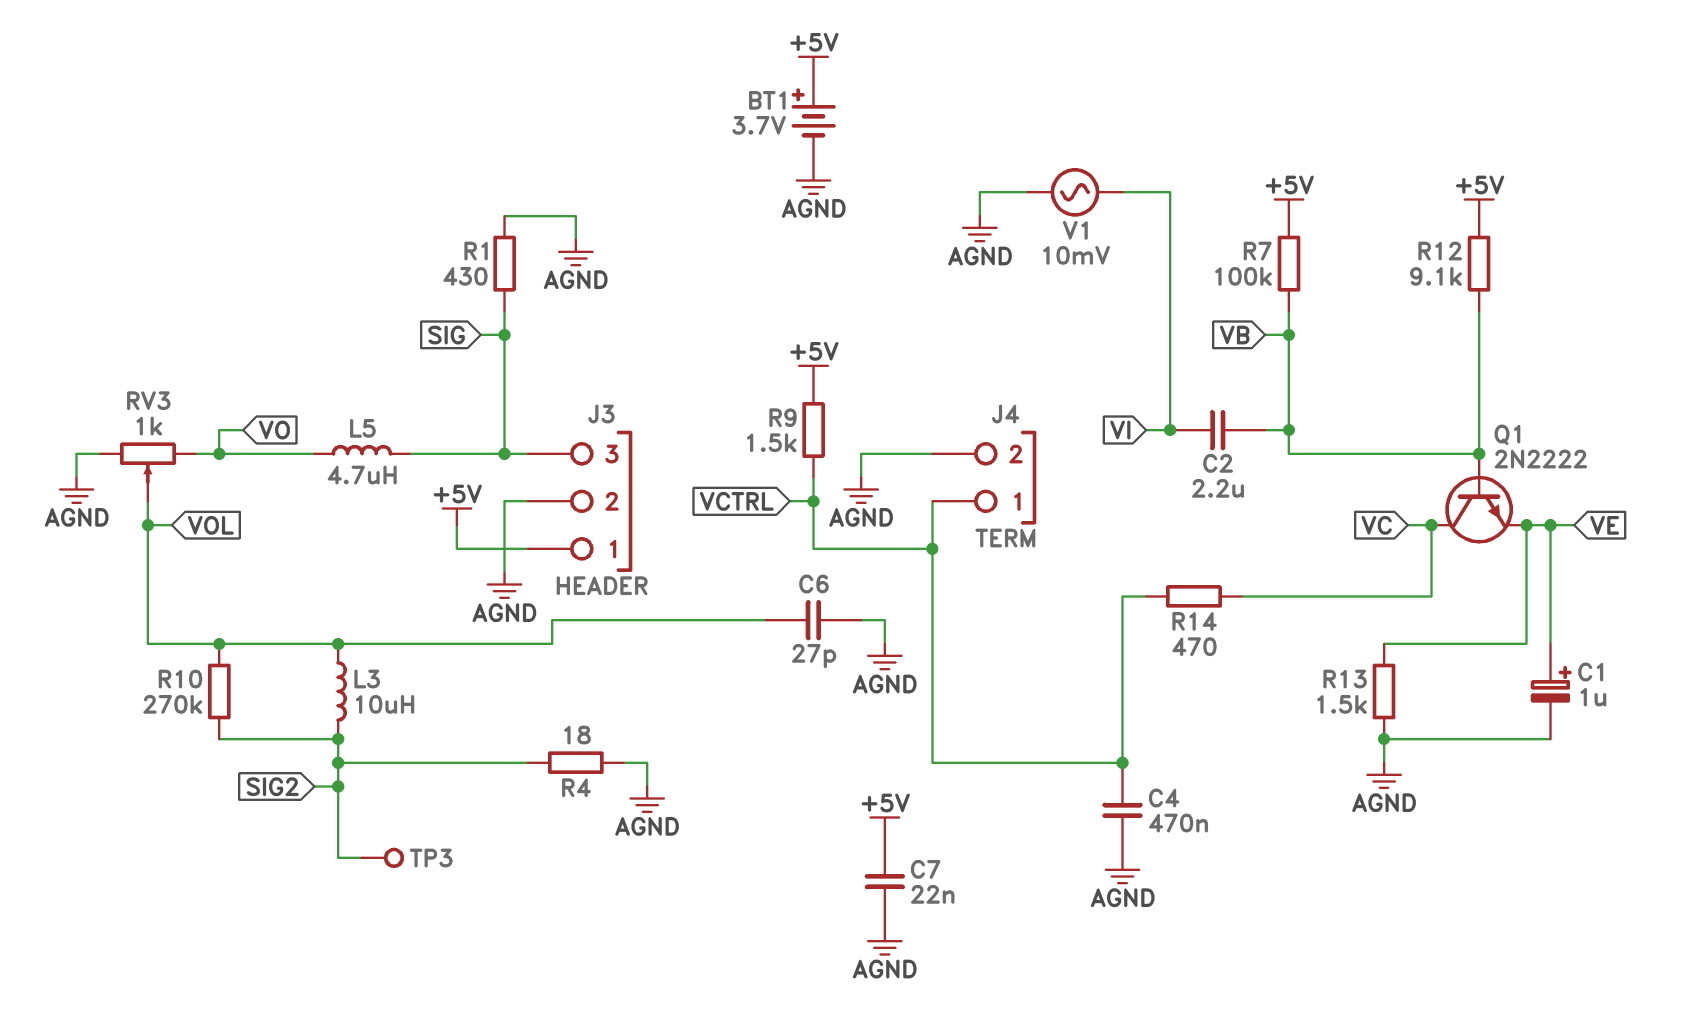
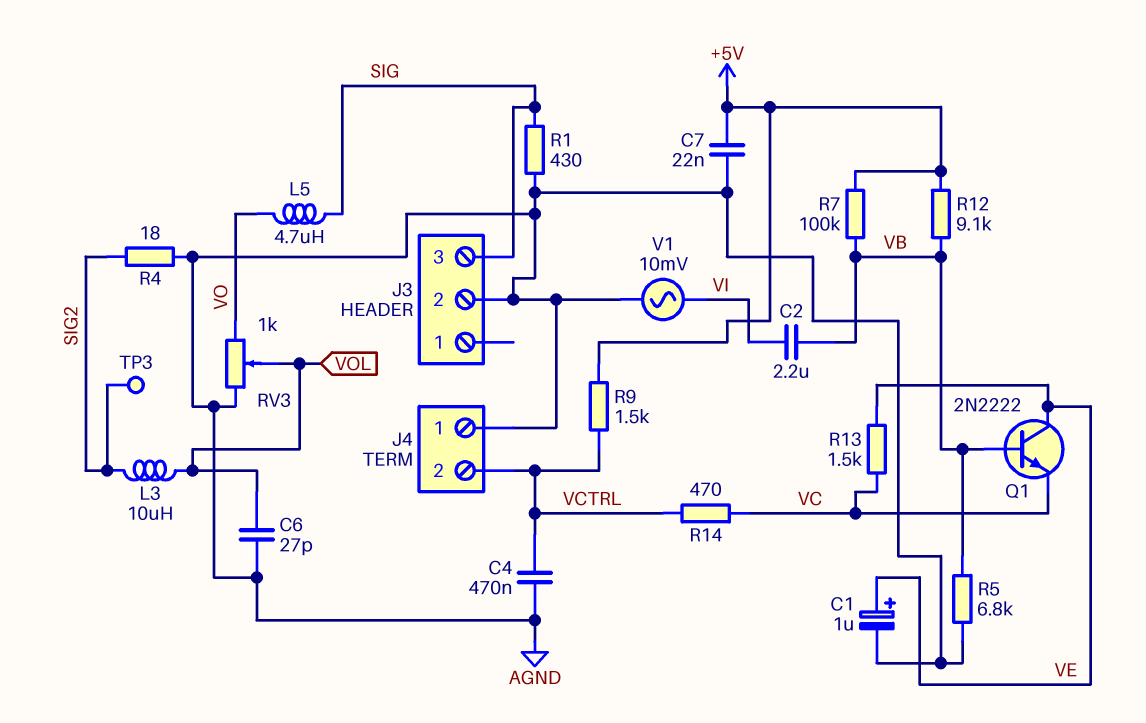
BT1: 3.7V (plus +5V, minus AGND) -> none
J3 pin 1: +5V -> none
J4 pin 1: VCTRL -> AGND
J4 pin 2: AGND -> VCTRL
Q1: NPN 2N2222 (B VB, C VC, E VE) -> NPN 2N2222 (B VB, C VE, E VC)
R5: none -> 6.8k (AGND, VB)
R10: 270k (SIG2, VOL) -> none
R13: 1.5k (AGND, VE) -> 1.5k (VC, VE)

